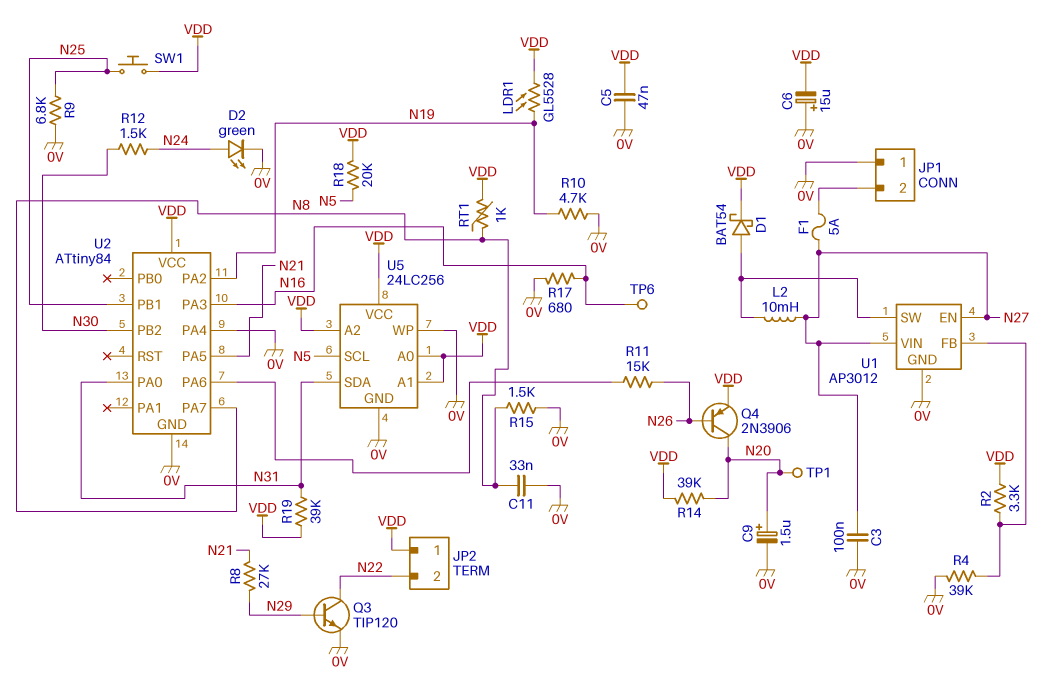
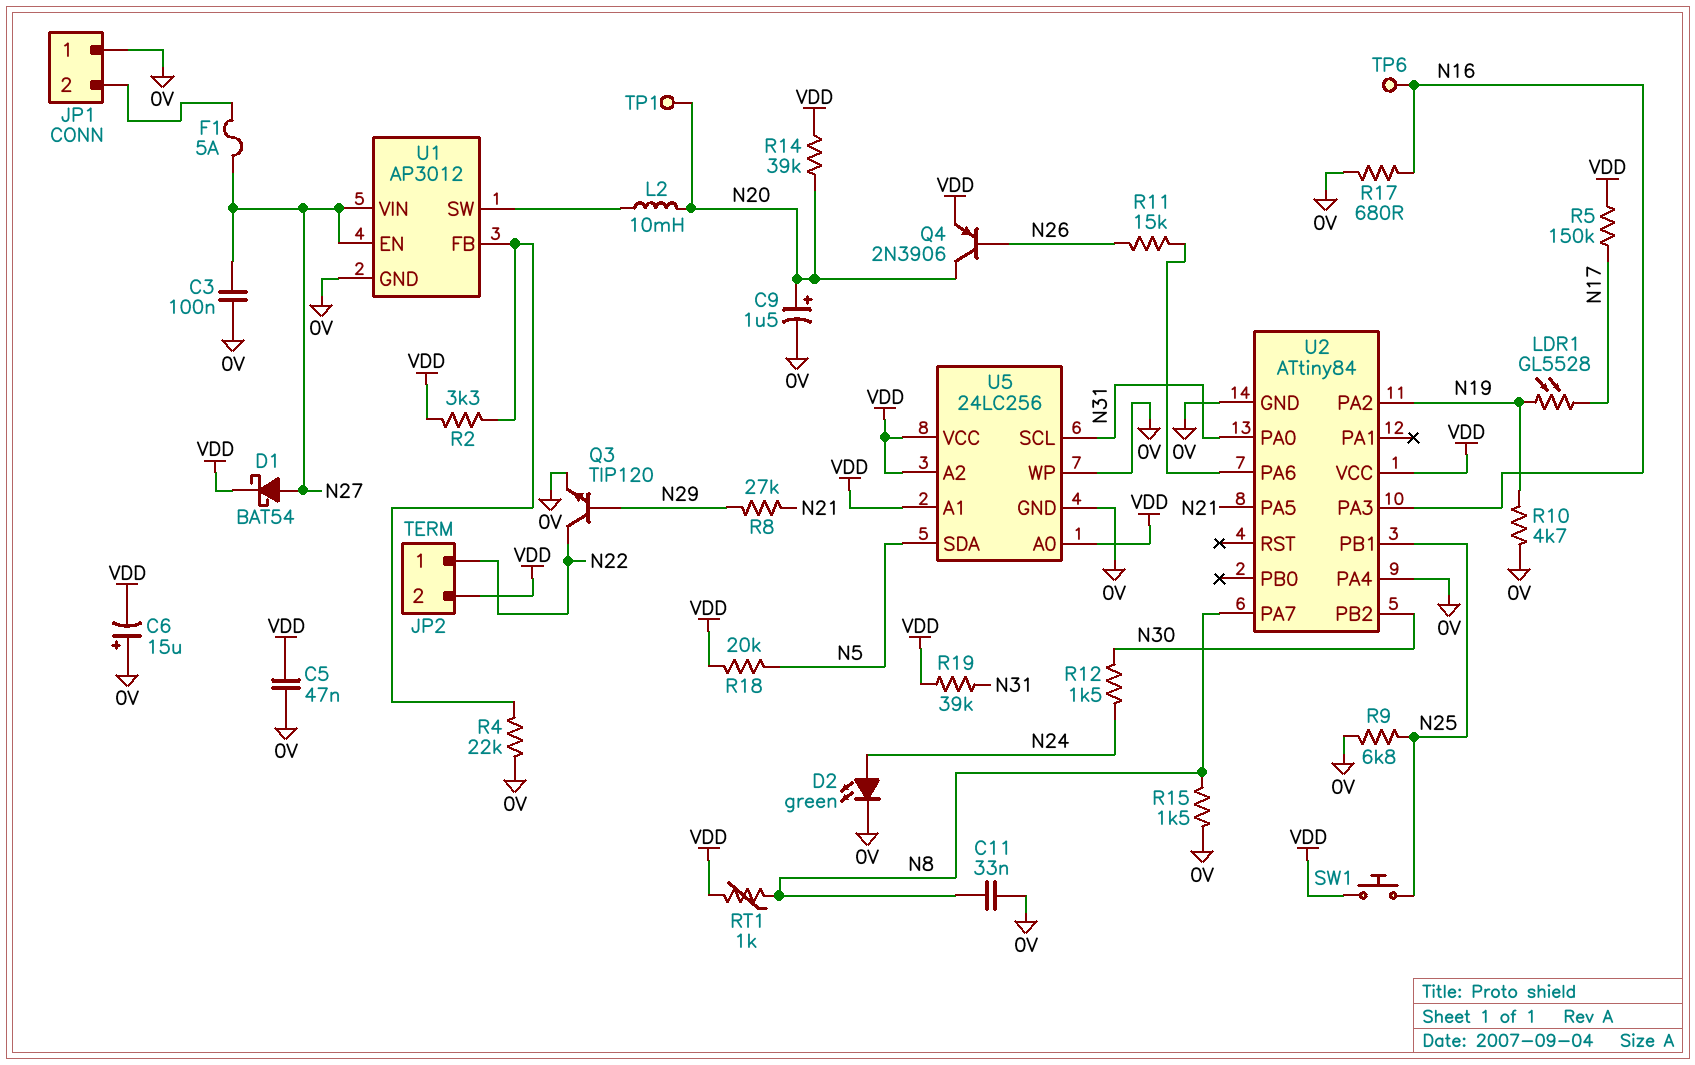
D1: schottky BAT54 (A U1/SW, K VDD) -> schottky BAT54 (A N27, K VDD)
JP2 pin 1: VDD -> N22
JP2 pin 2: N22 -> VDD
L2: 10mH (N27, U1/SW) -> 10mH (N20, U1/SW)
LDR1: GL5528 (N19, VDD) -> GL5528 (N17, N19)
R4: 39k (0V, U1/FB) -> 22k (0V, U1/FB)
R5: none -> 150k (N17, VDD)
U5 pin SCL: N5 -> N31
U5 pin SDA: N31 -> N5

